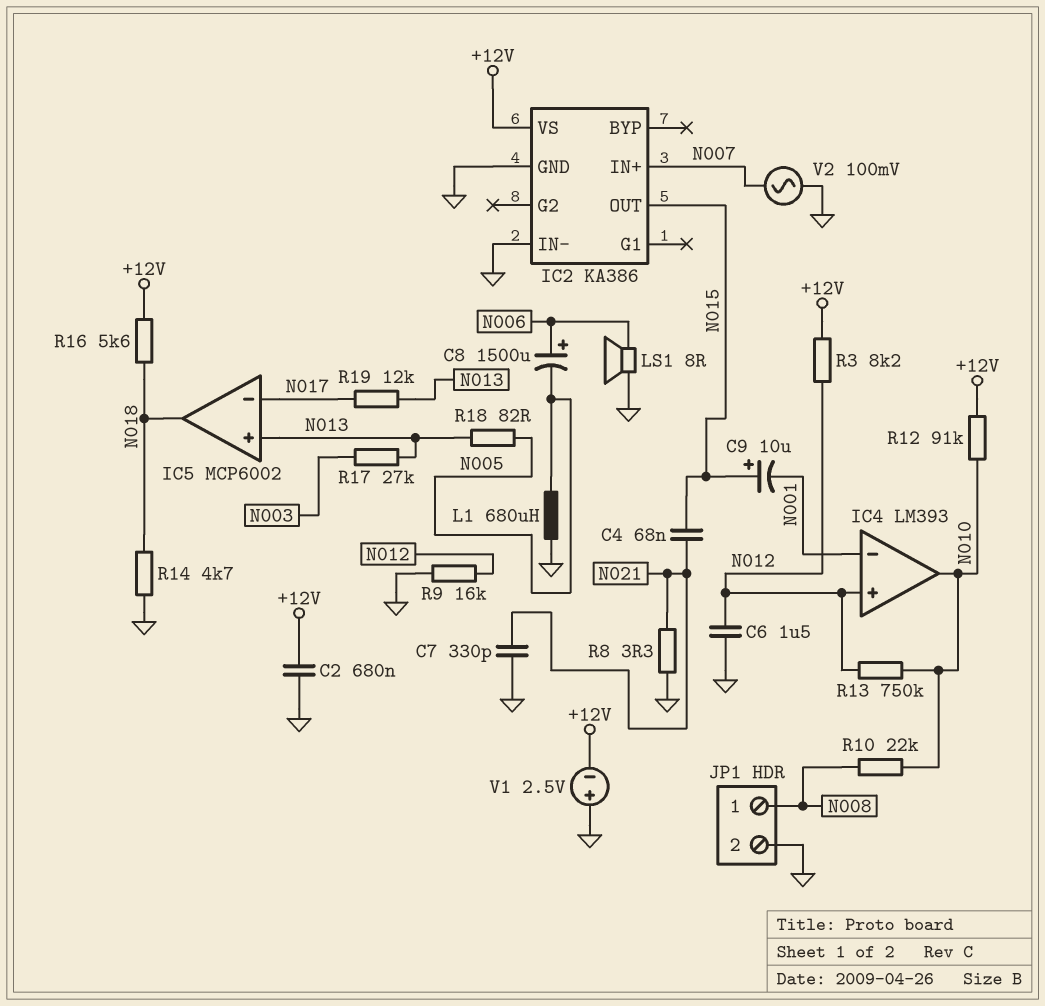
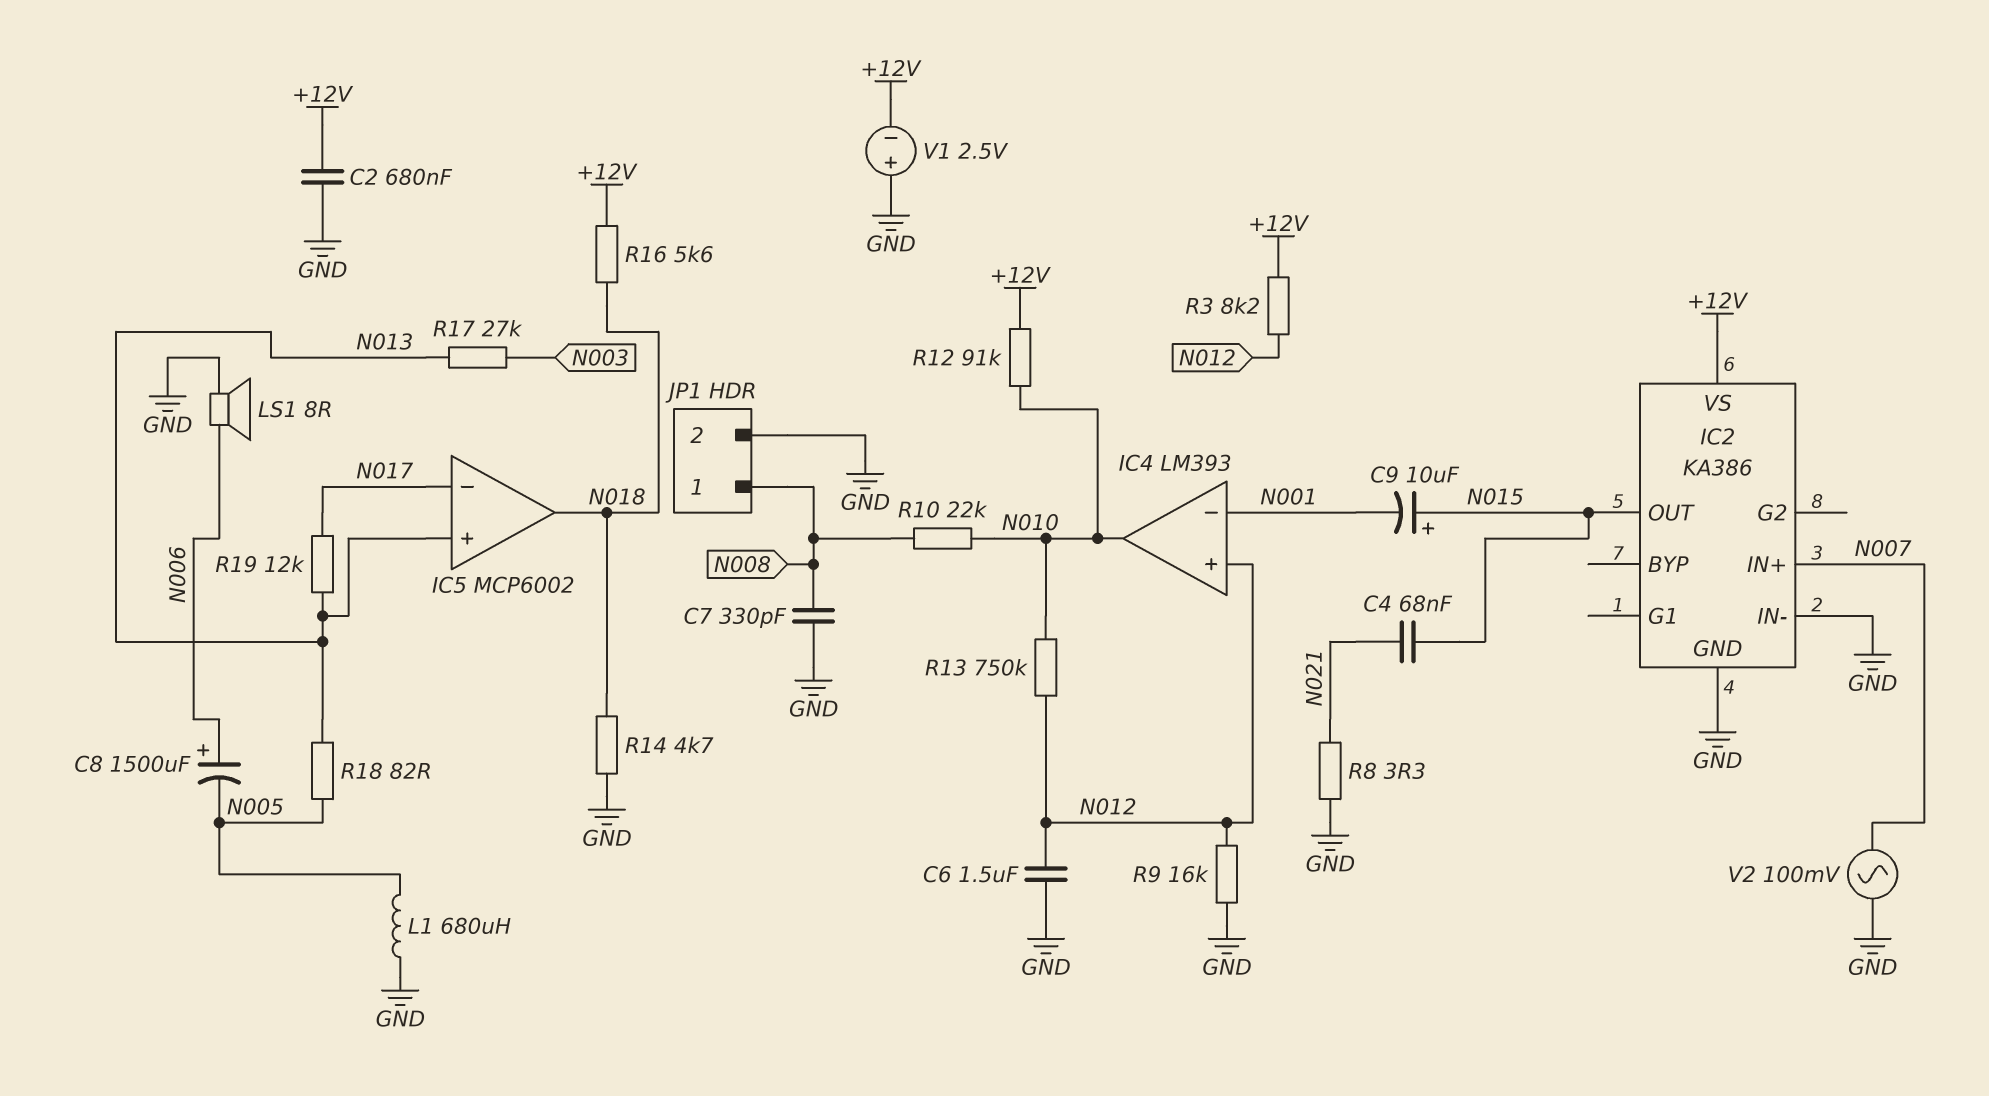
C7: 330pF (GND, N021) -> 330pF (GND, N008)

